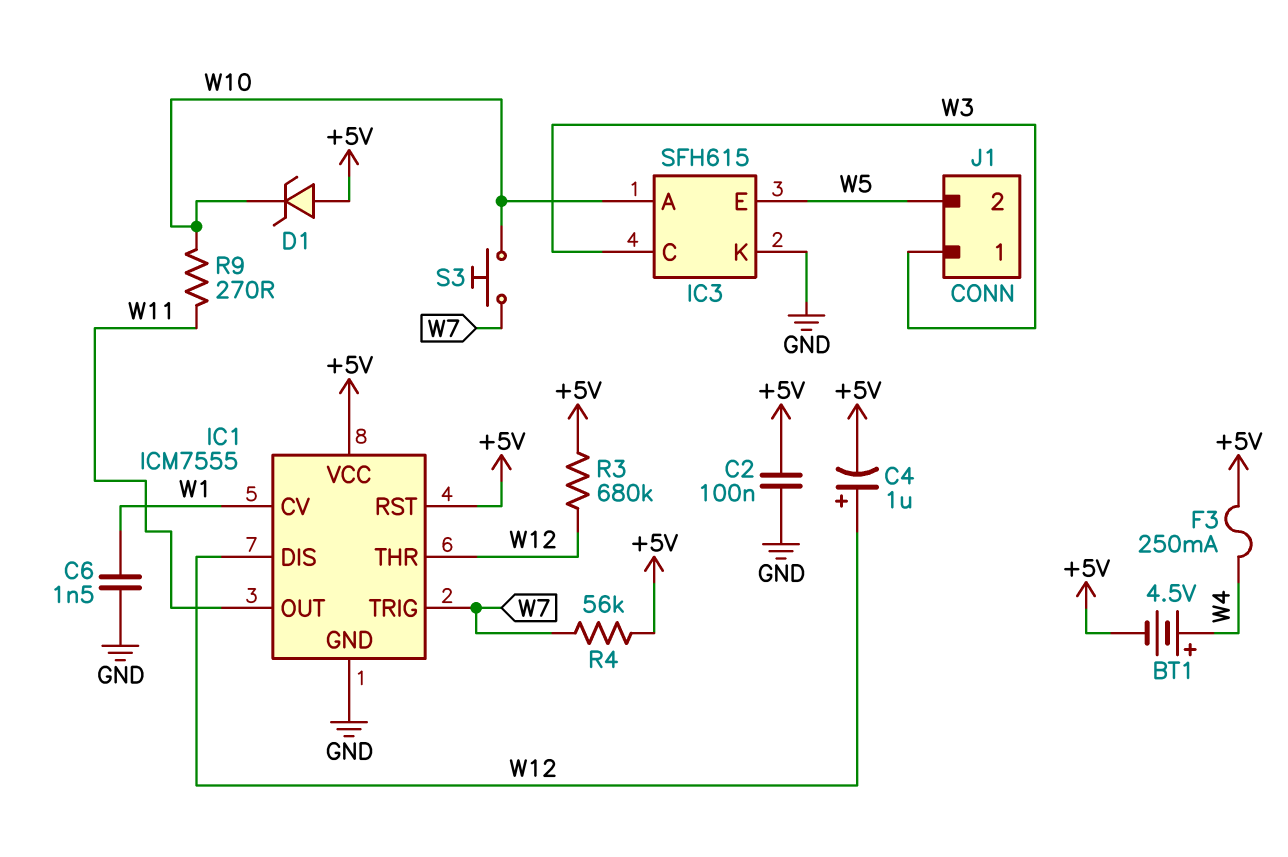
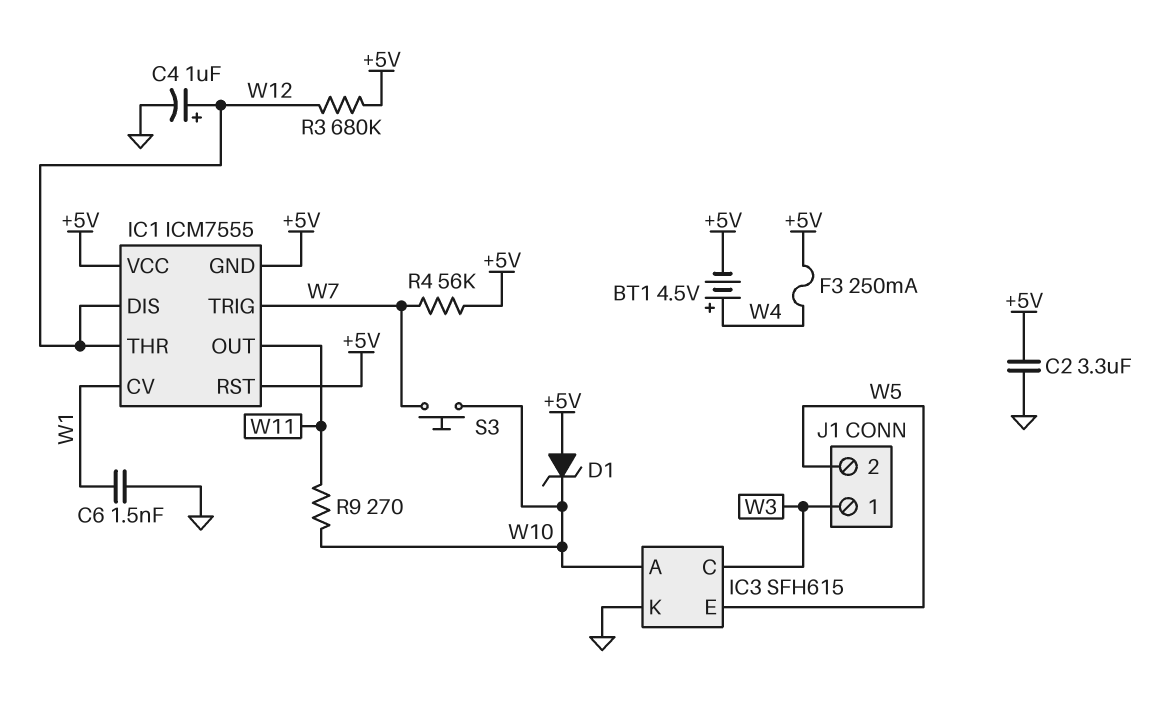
C2: 100nF (+5V, GND) -> 3.3uF (+5V, GND)
C4: 1uF (plus W12, minus +5V) -> 1uF (plus W12, minus GND)
IC1 pin GND: GND -> +5V

